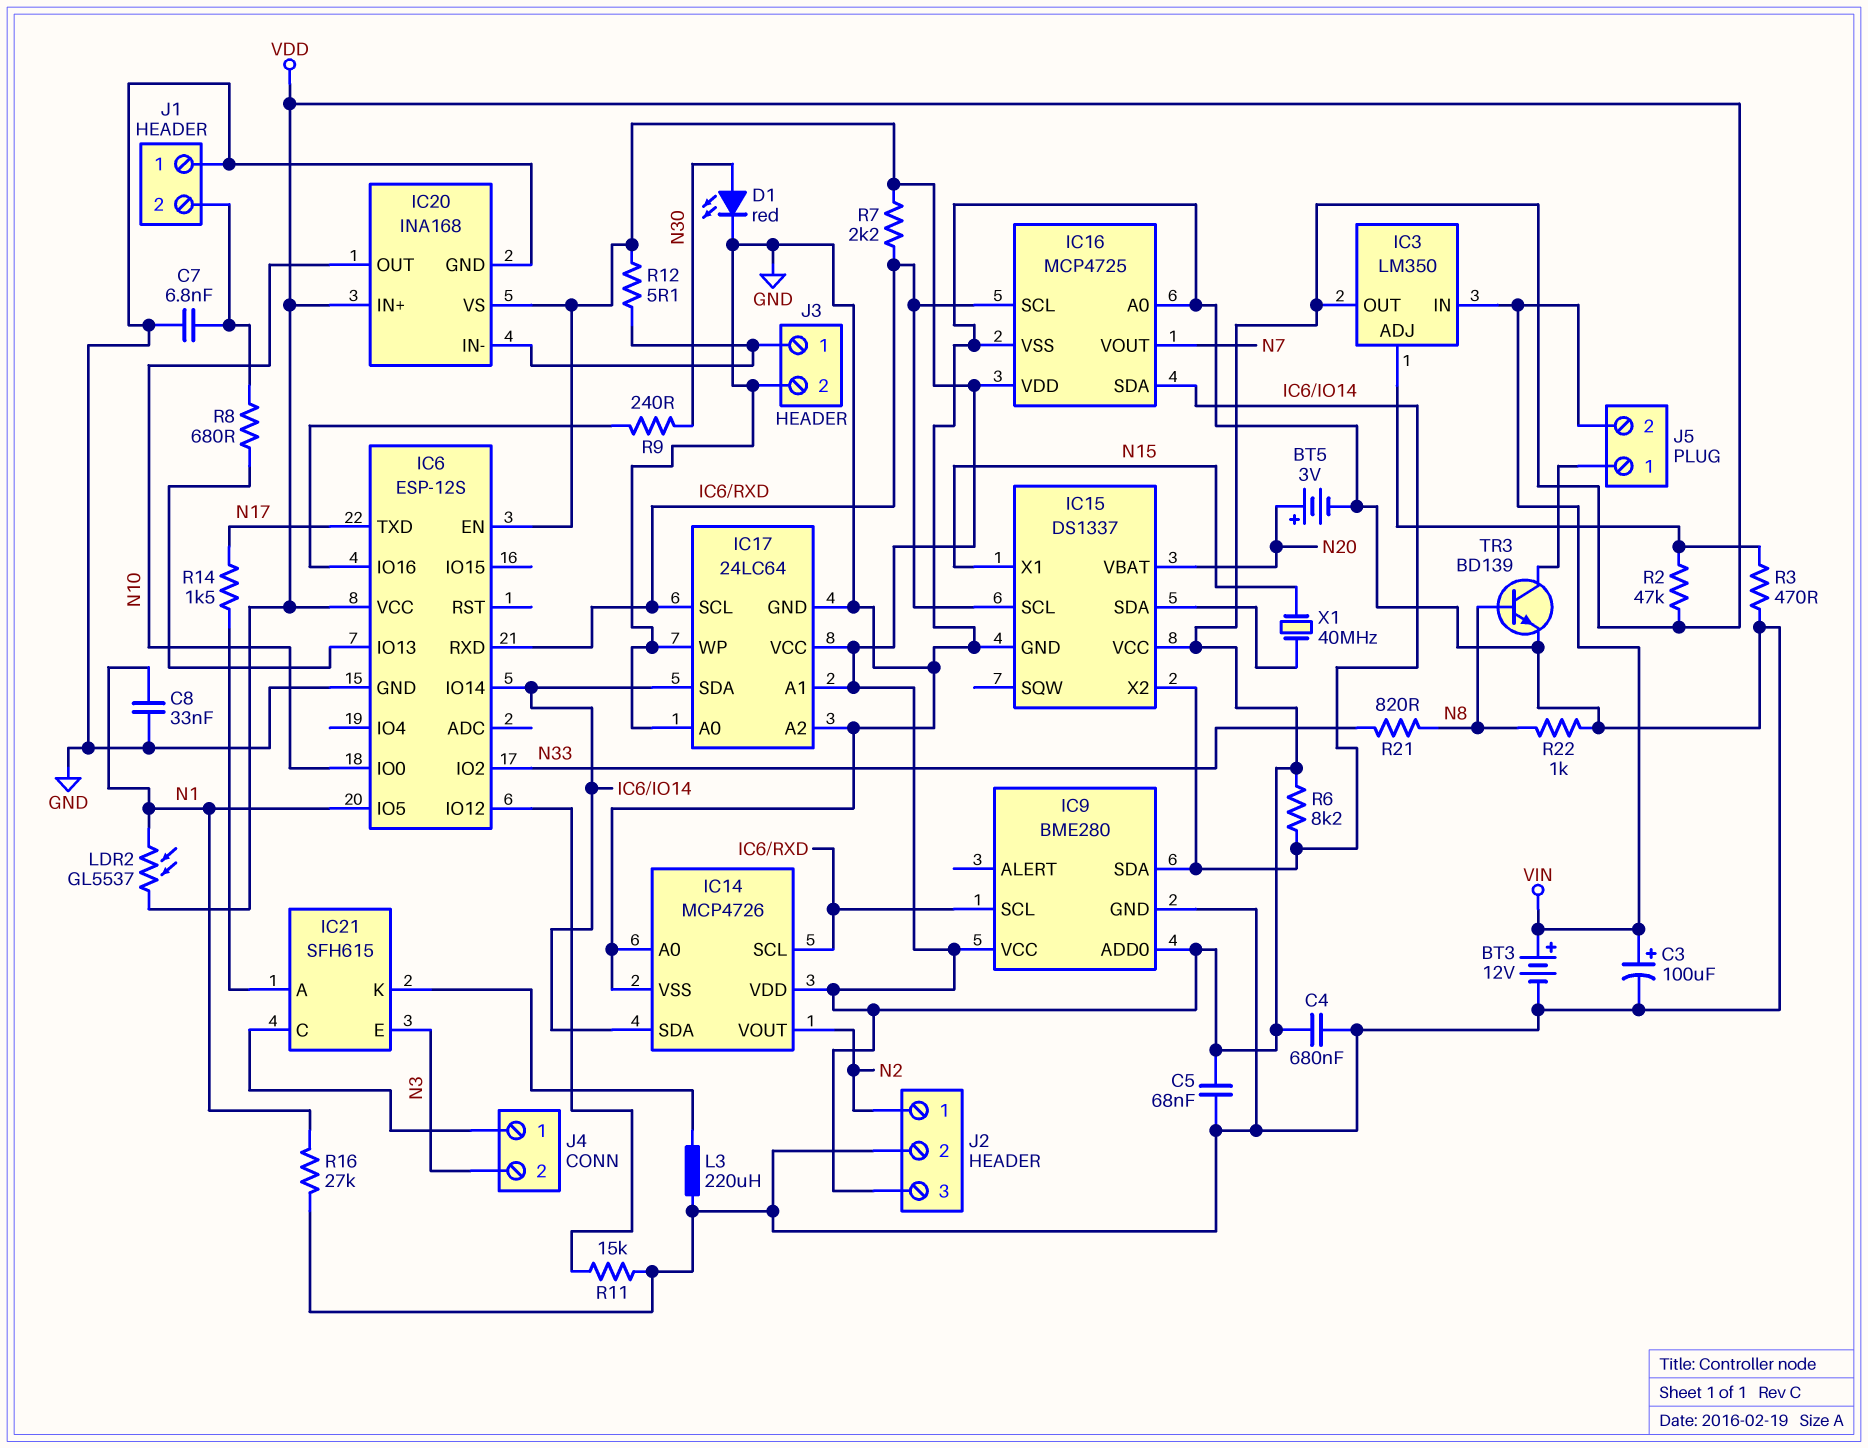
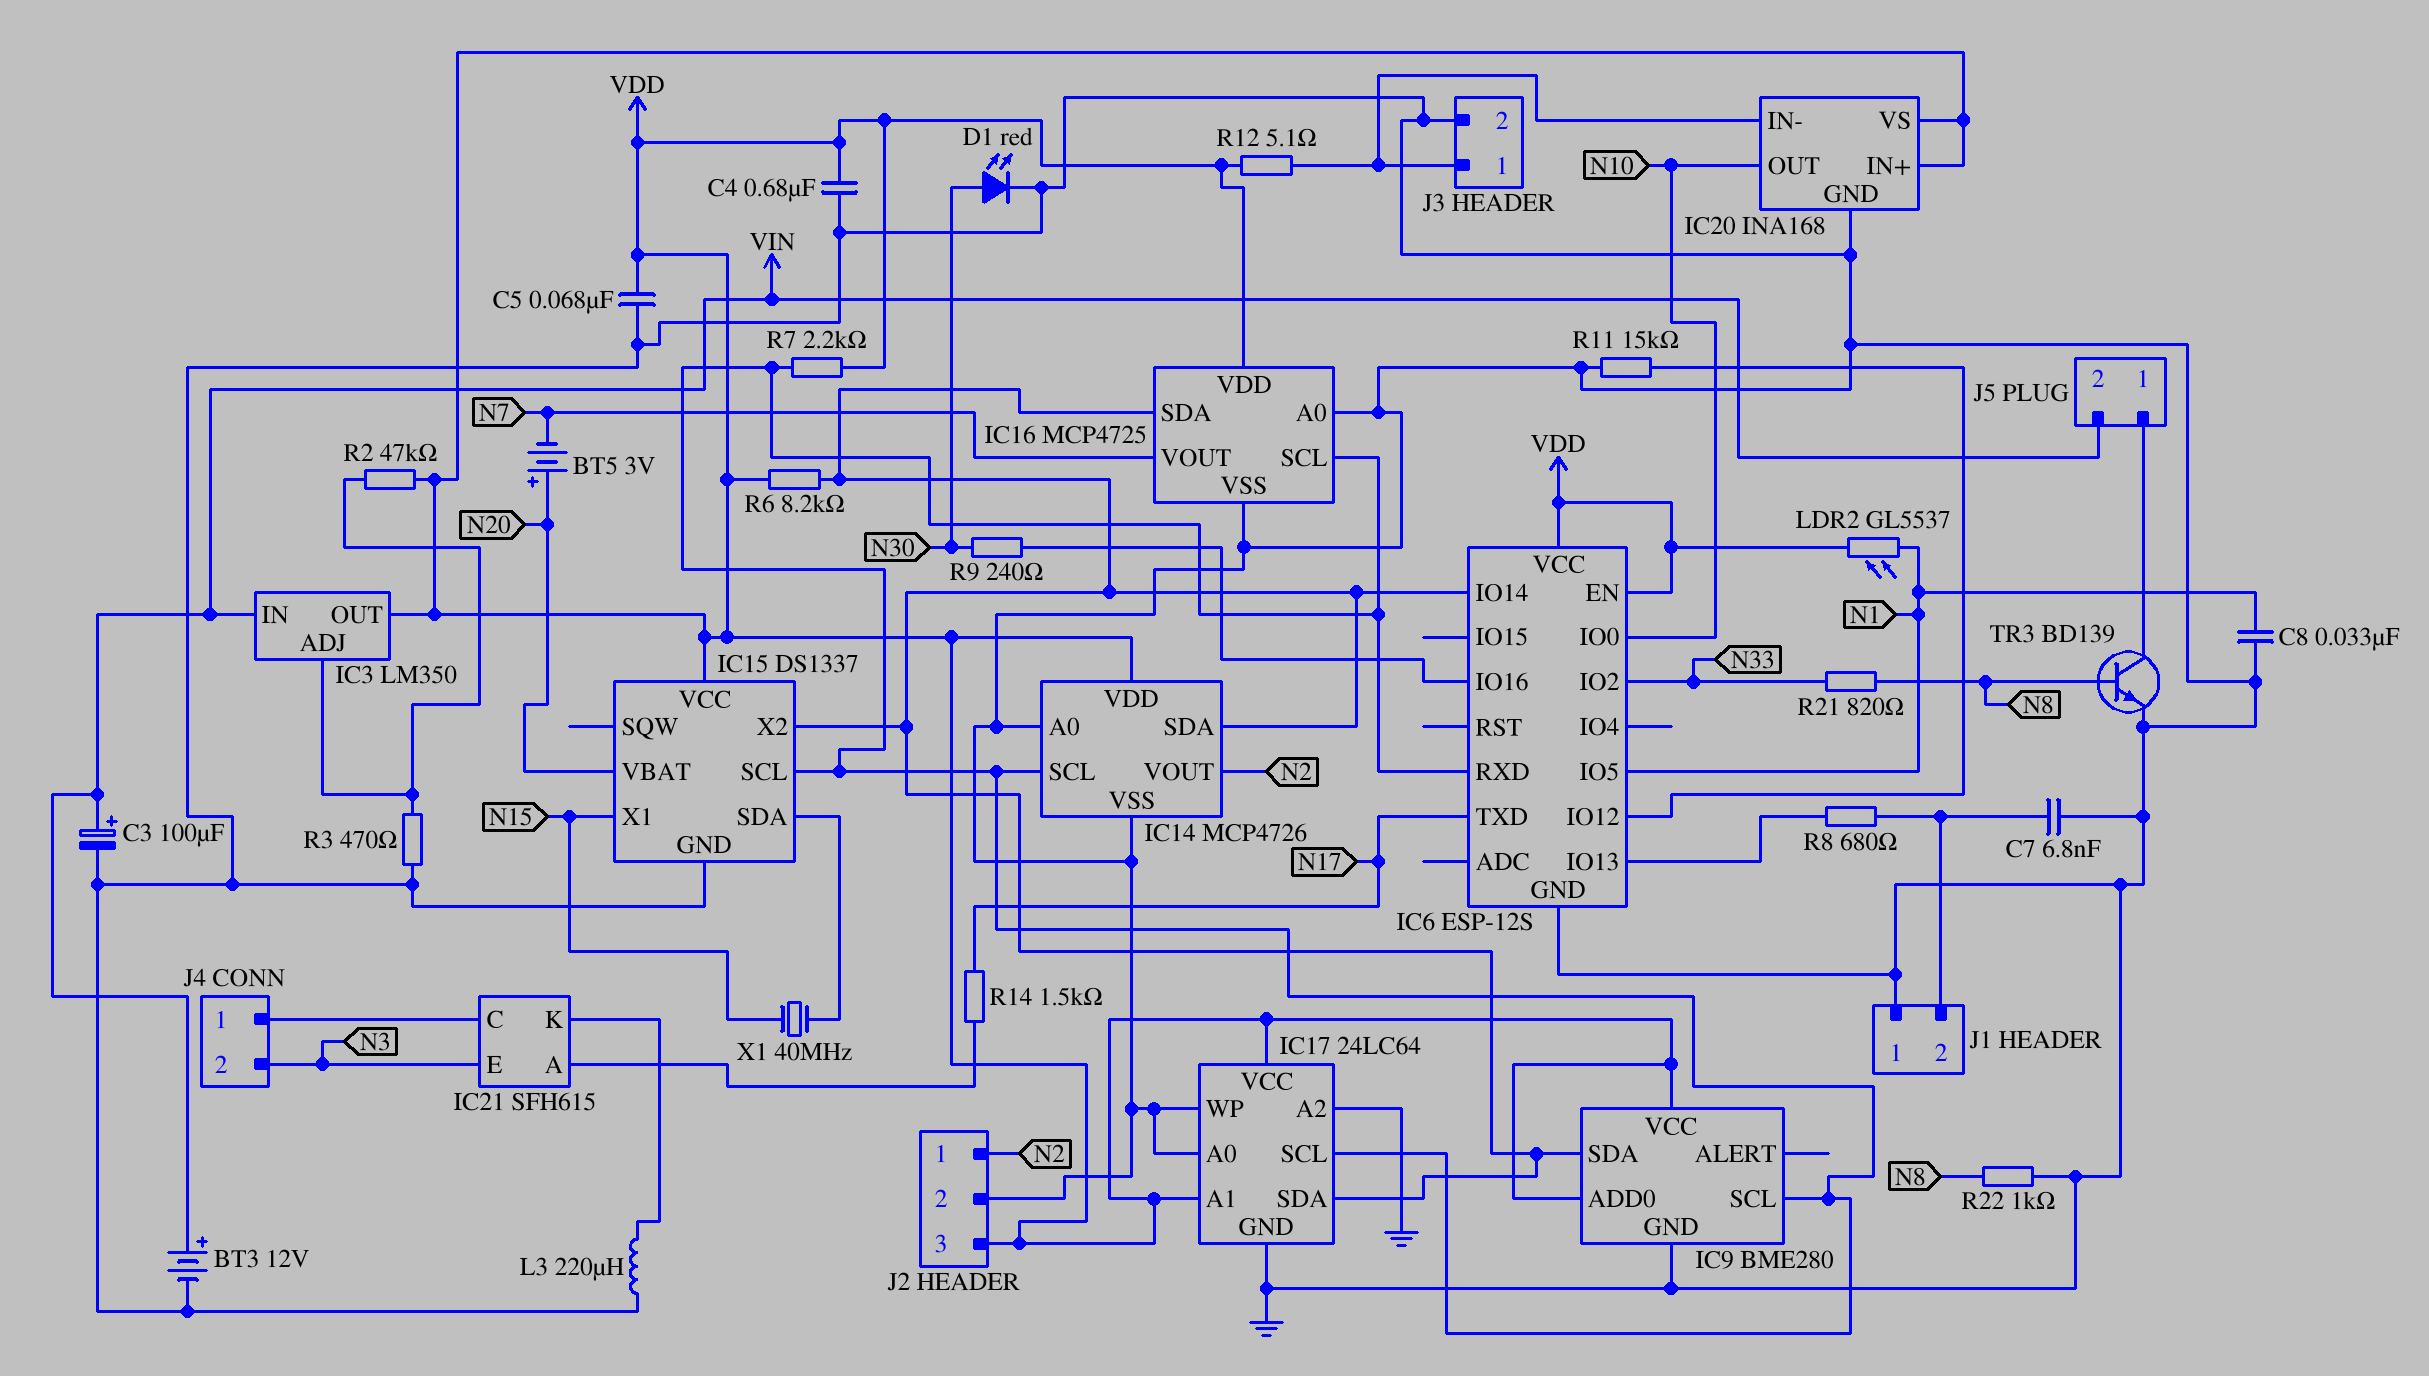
BT5: 3V (plus N20, minus GND) -> 3V (plus N20, minus N7)
R16: 27k (GND, N1) -> none

